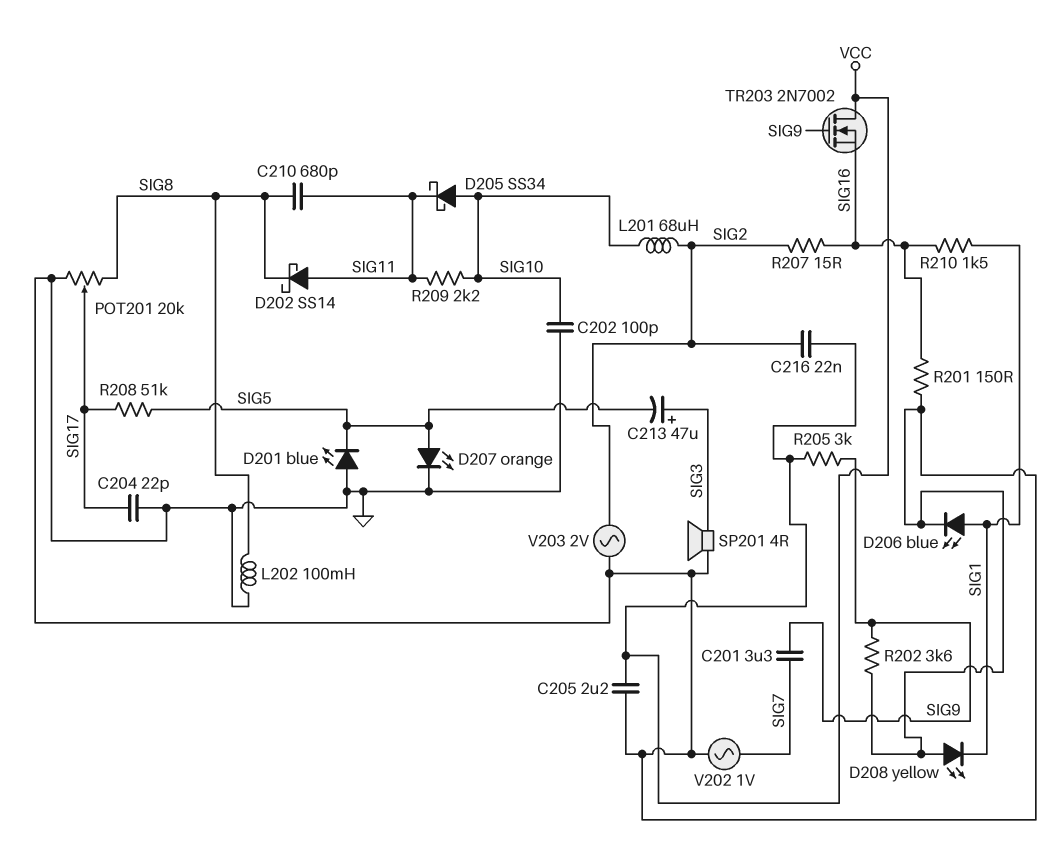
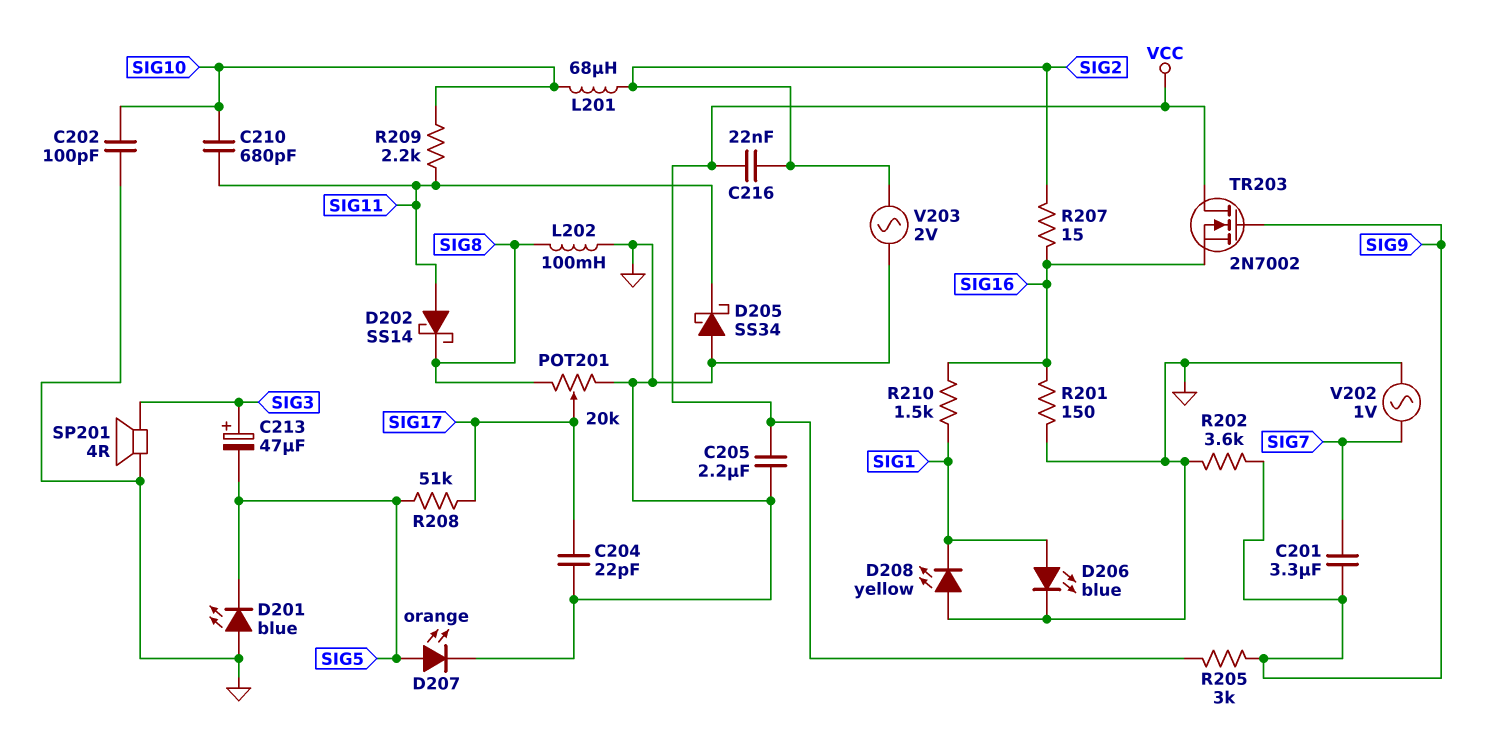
C210: 680pF (SIG8, SIG11) -> 680pF (SIG10, SIG11)
D205: schottky SS34 (A SIG10, K SIG11) -> schottky SS34 (A GND, K SIG11)

